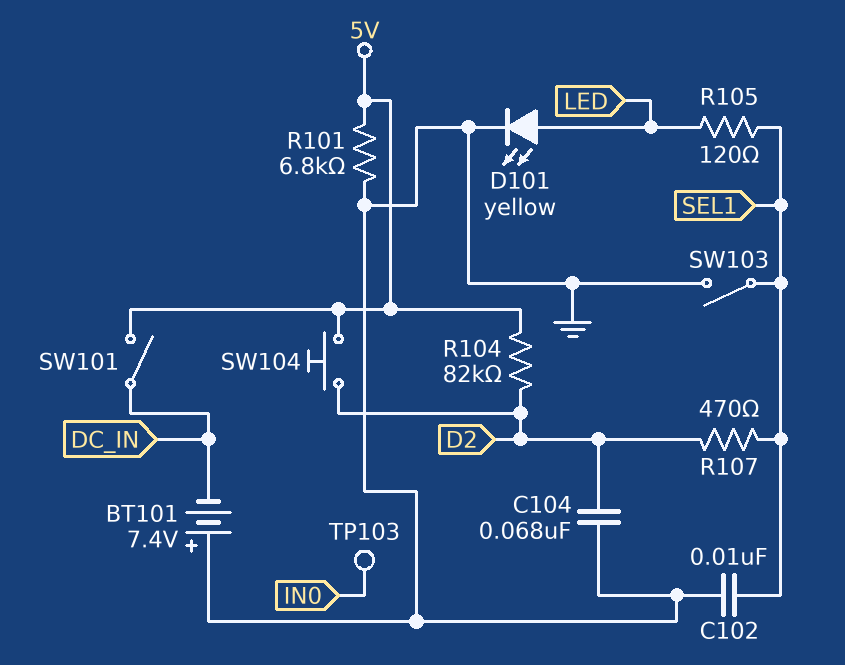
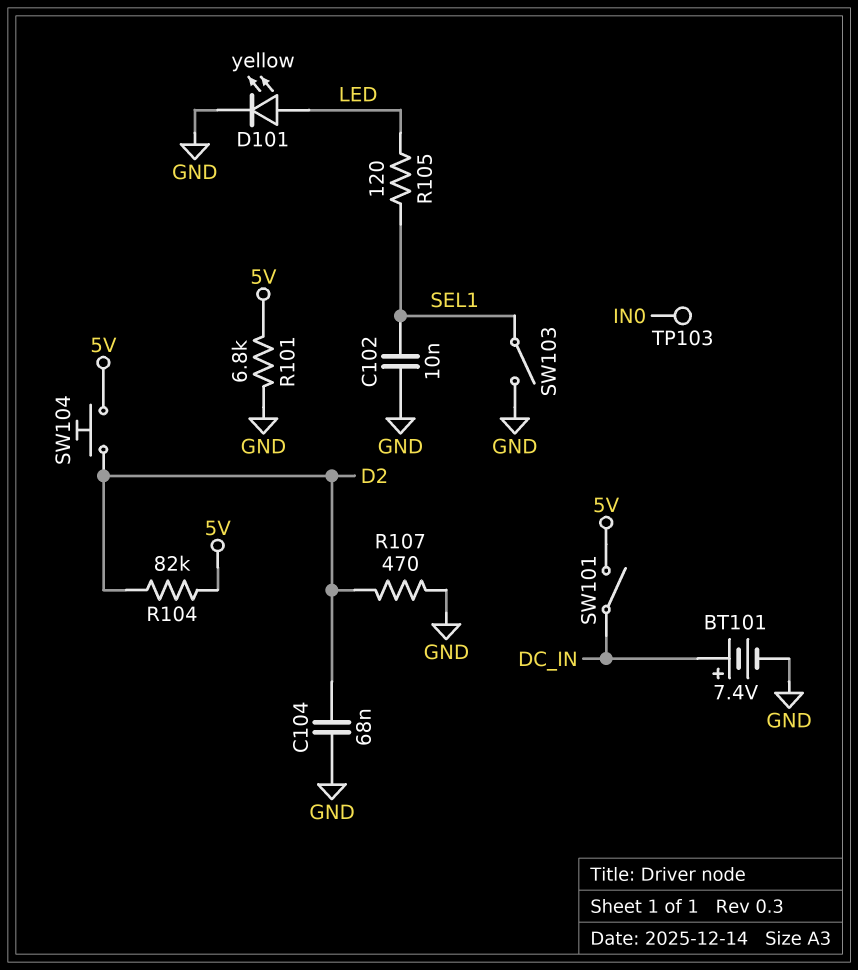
BT101: 7.4V (plus GND, minus DC_IN) -> 7.4V (plus DC_IN, minus GND)
R107: 470 (D2, SEL1) -> 470 (D2, GND)

